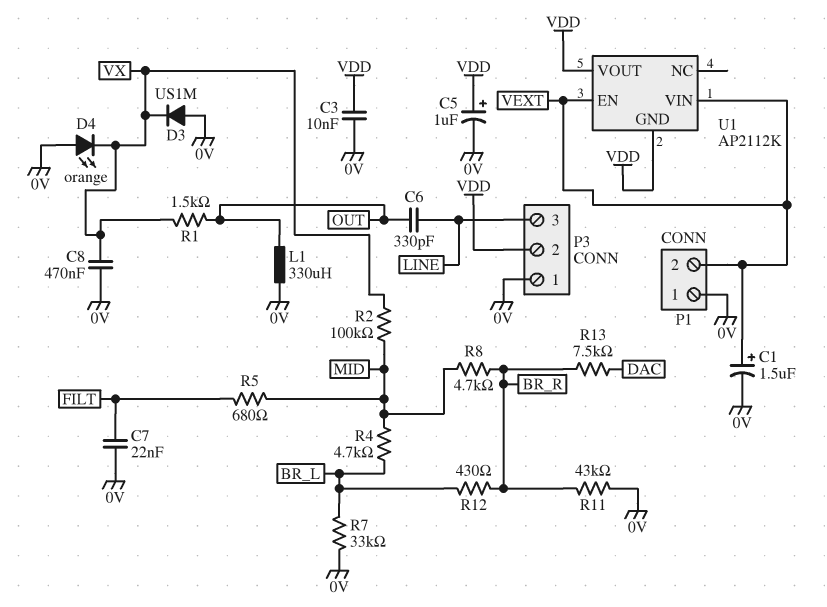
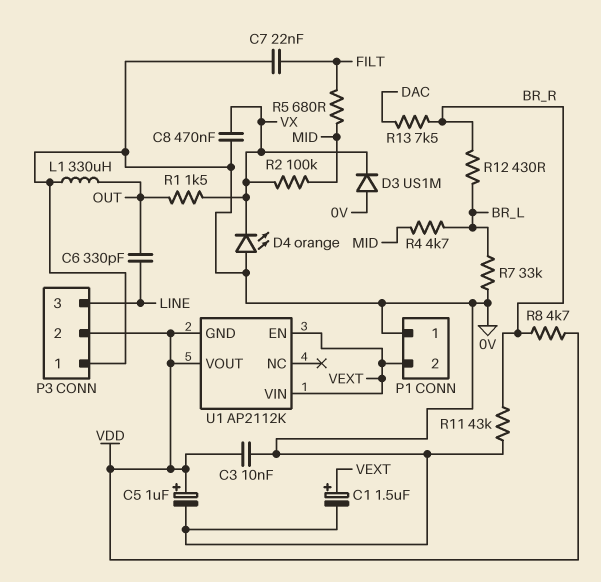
R8: 4.7k (BR_R, MID) -> 4.7k (BR_R, VDD)

